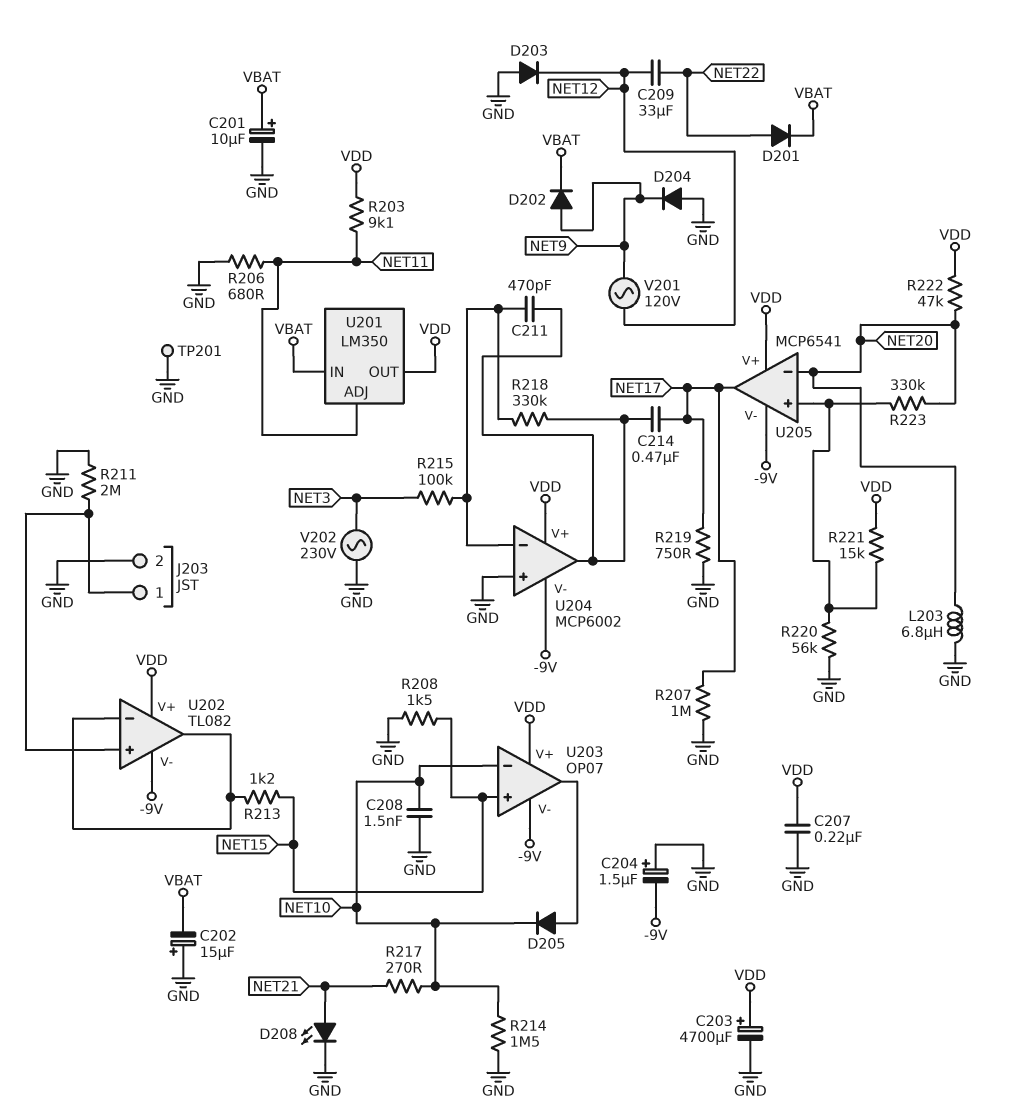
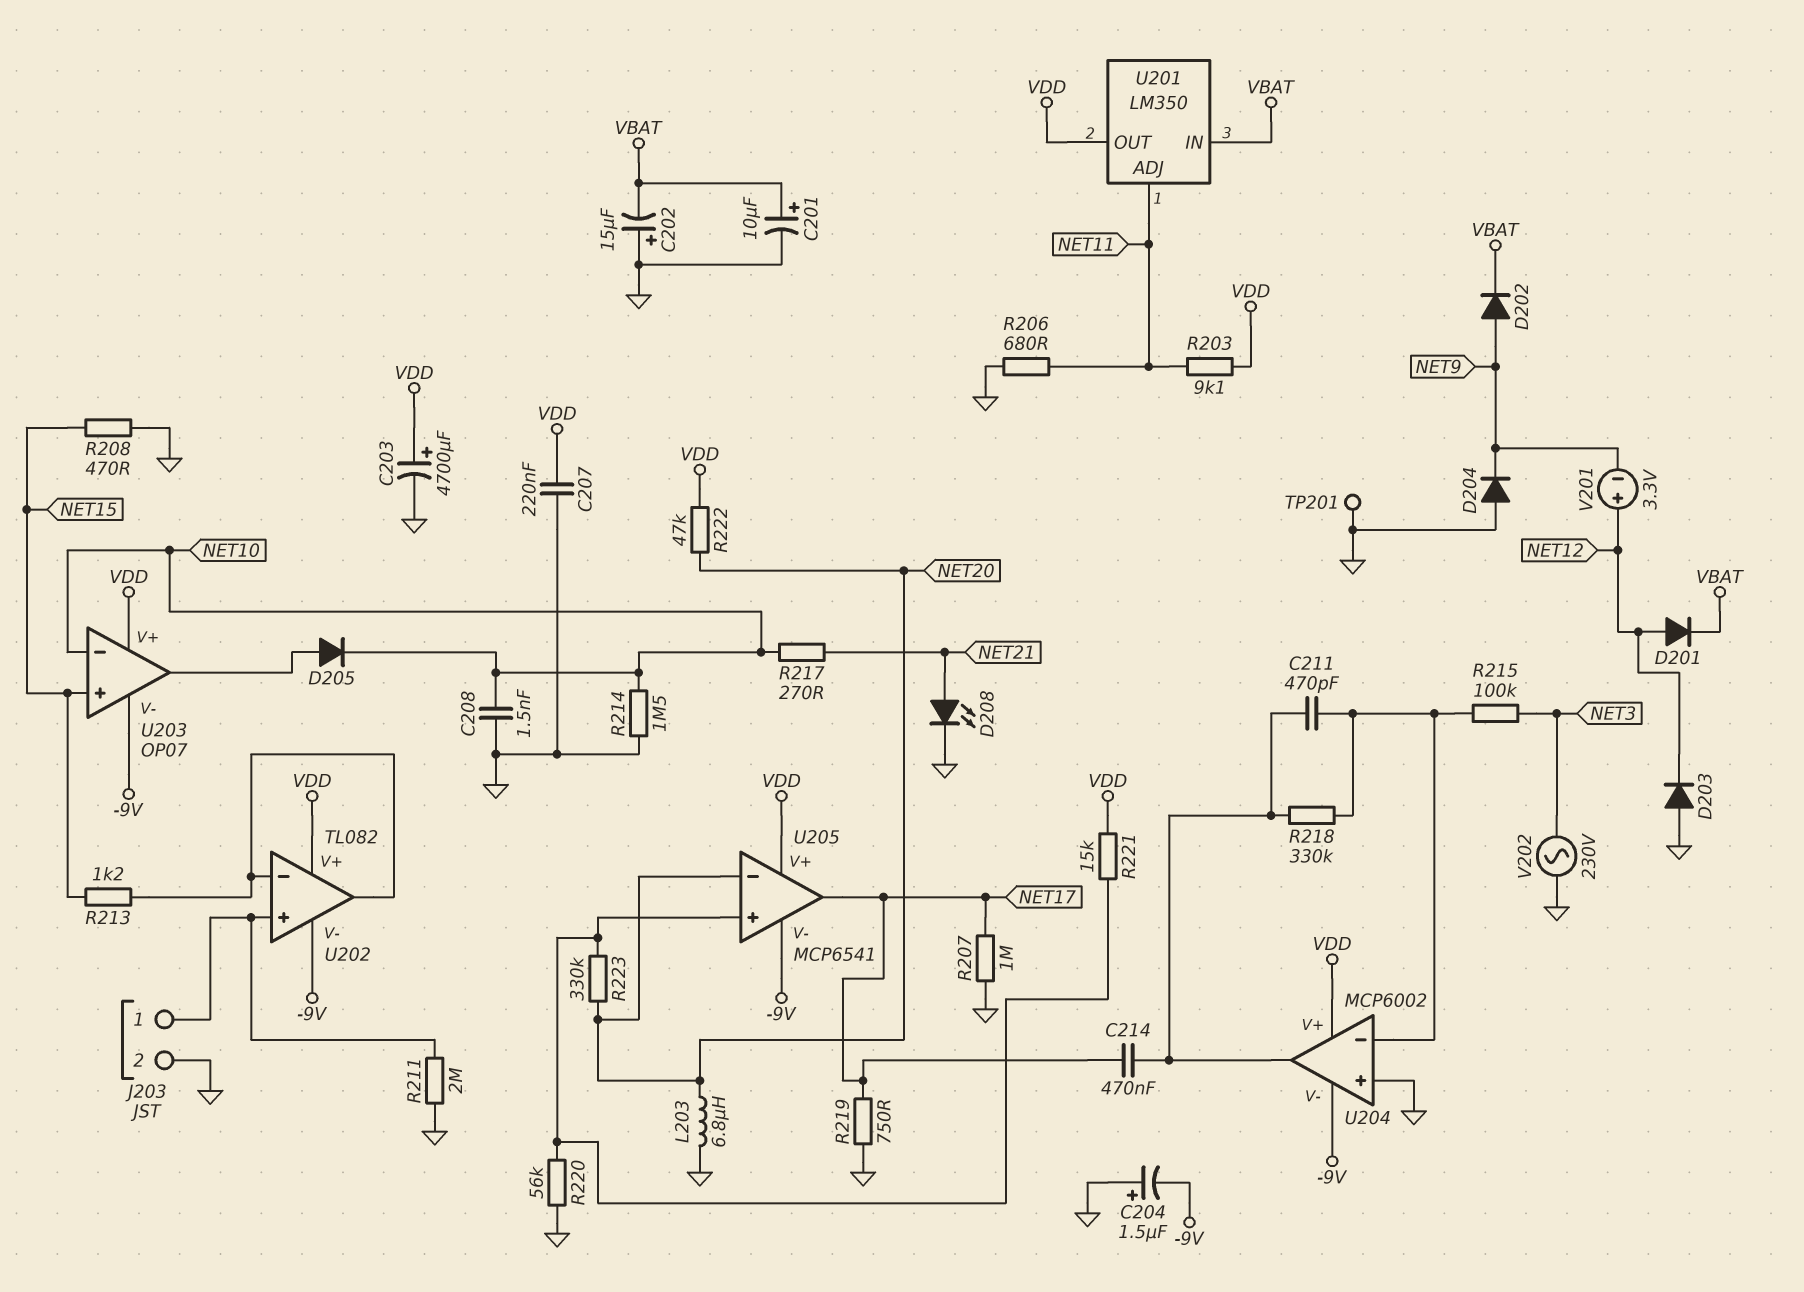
C209: 33uF (NET12, NET22) -> none
D201: diode (A NET22, K VBAT) -> diode (A NET12, K VBAT)
R208: 1.5k (GND, NET15) -> 470 (GND, NET15)
V201: AC 120V (NET9, NET12) -> 3.3V (plus NET12, minus NET9)

